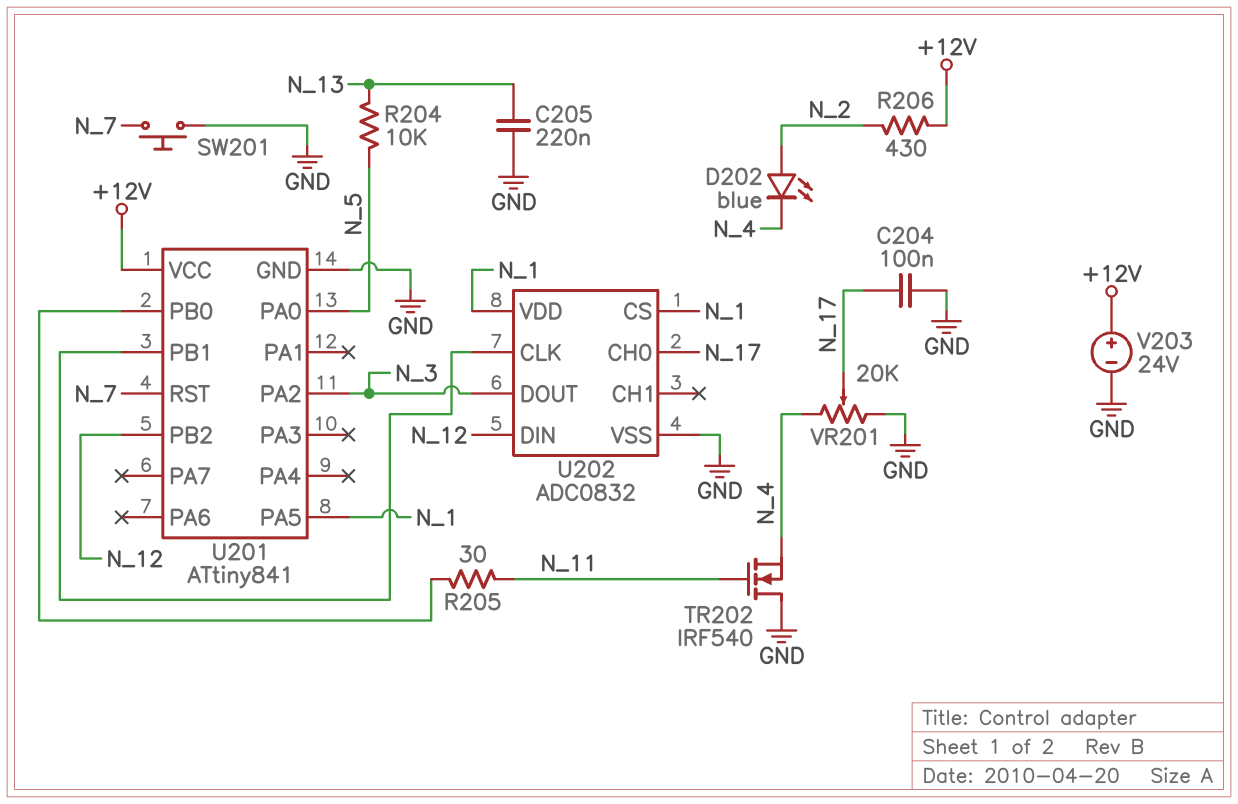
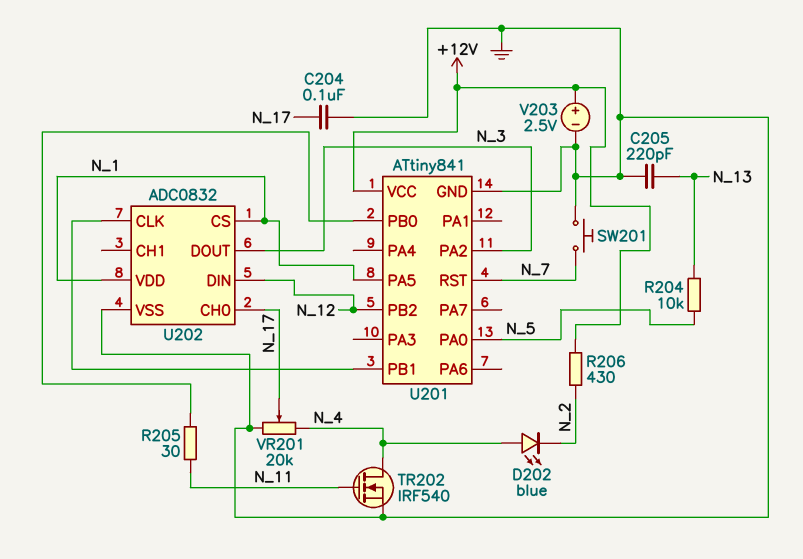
C205: 220nF (GND, N_13) -> 220pF (GND, N_13)
D202: LED blue (A N_2, K N_4) -> LED blue (A N_4, K N_2)
TR202: NMOS IRF540 (G N_11, D GND, S N_4) -> NMOS IRF540 (G N_11, D N_4, S GND)
V203: 24V (plus +12V, minus GND) -> 2.5V (plus +12V, minus GND)

